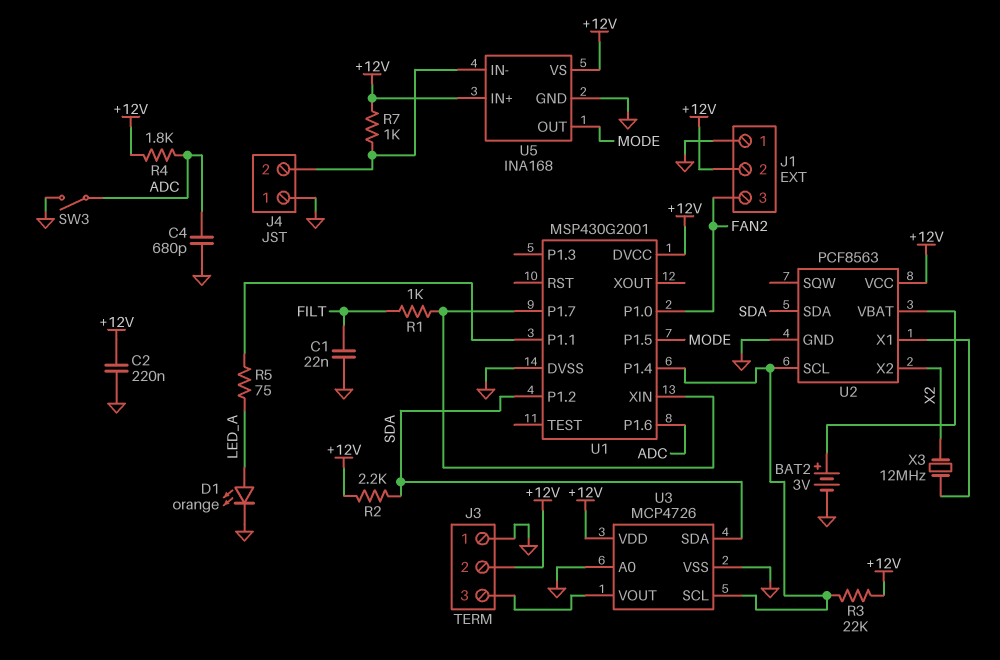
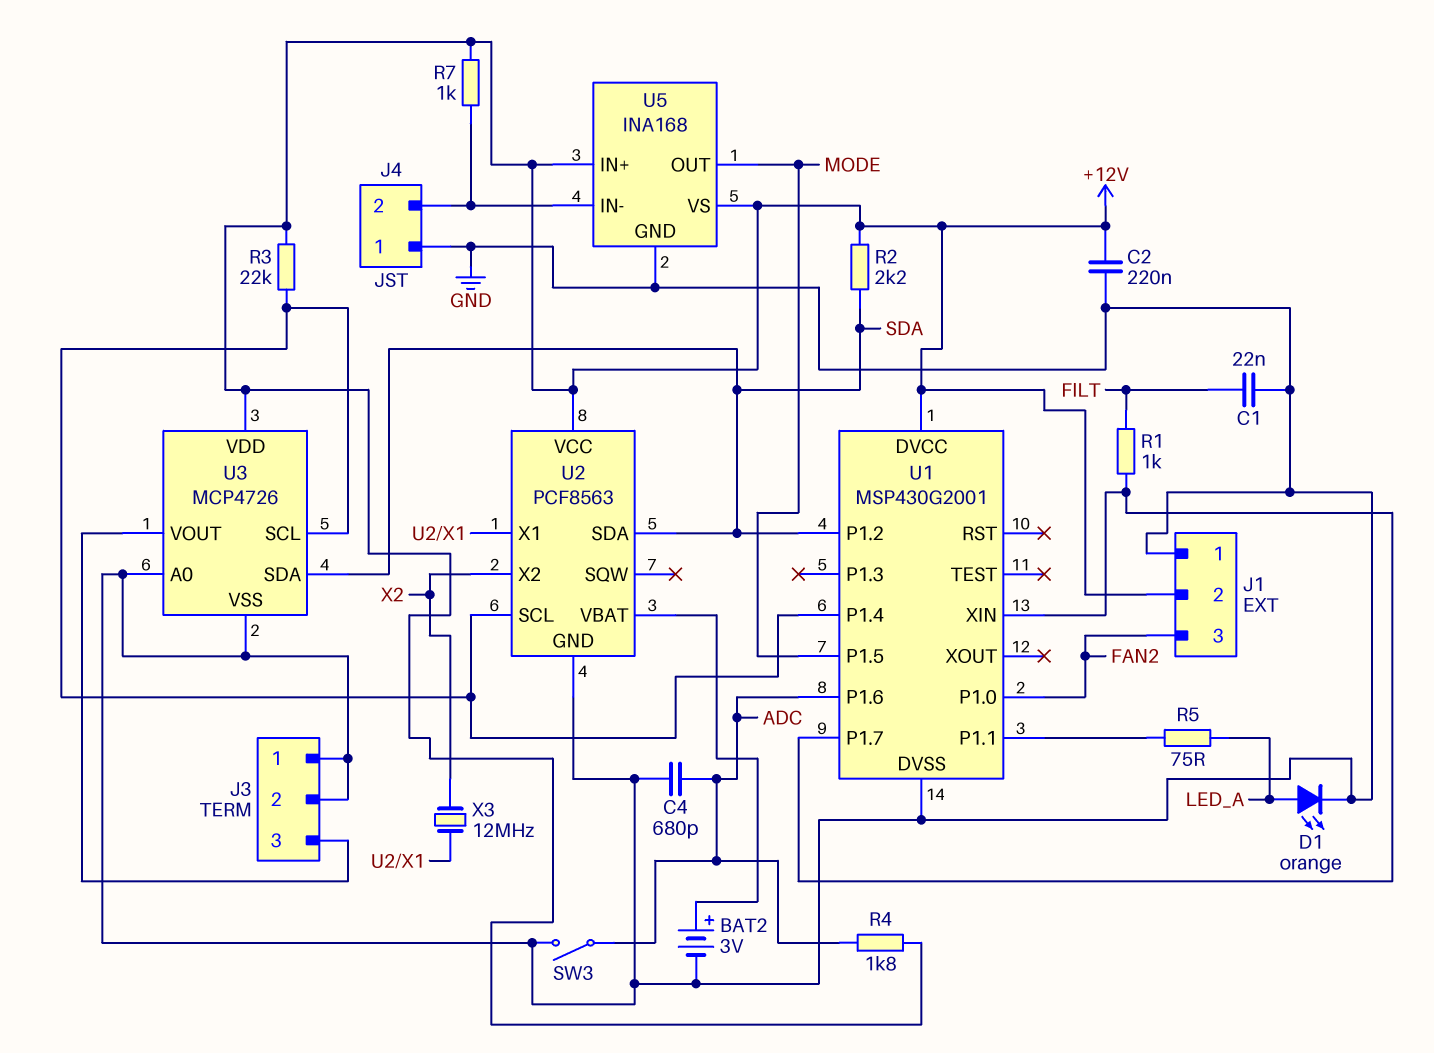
J3 pin 2: +12V -> GND

